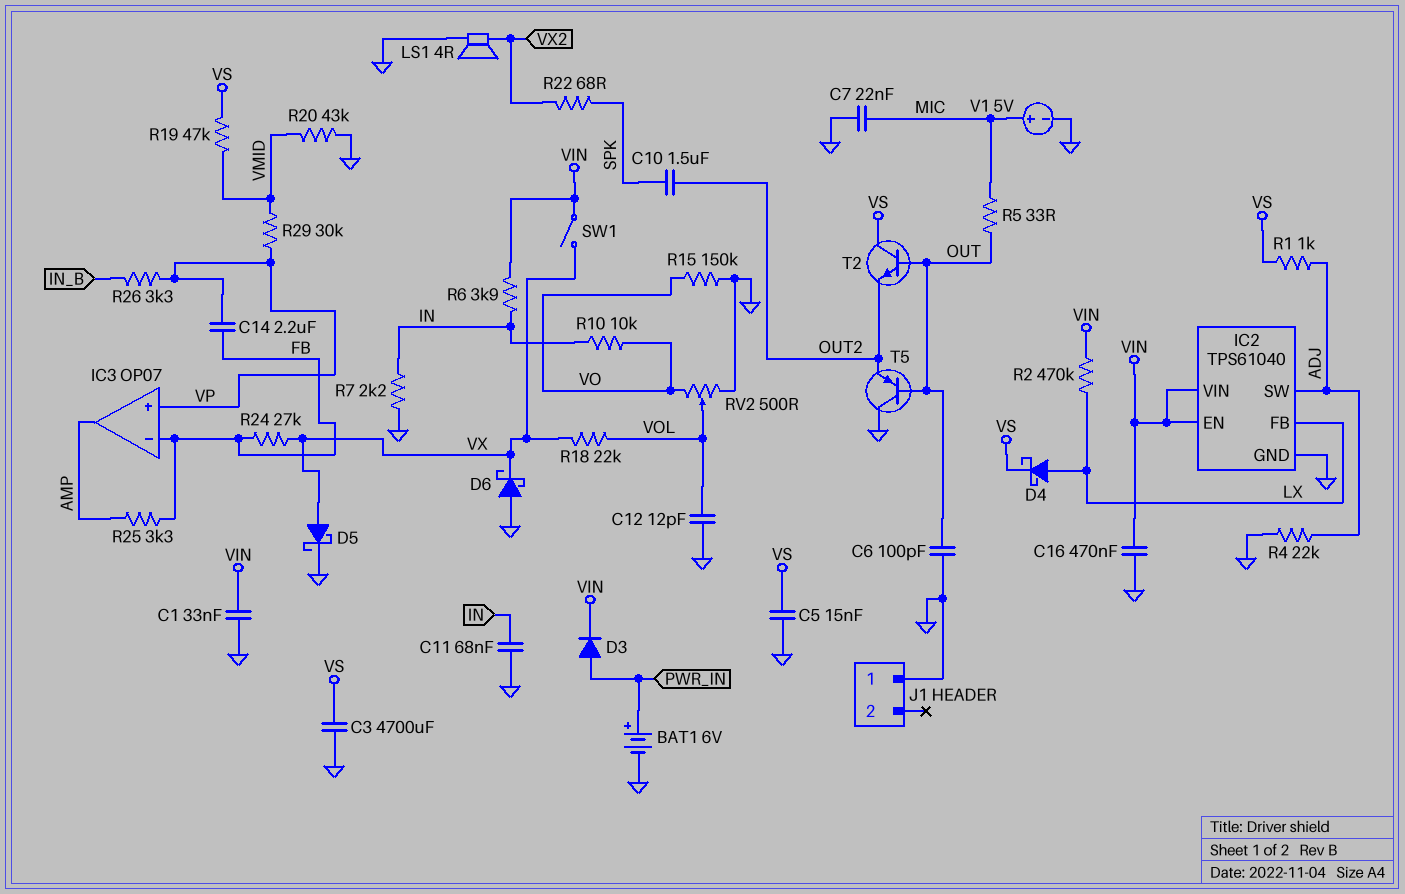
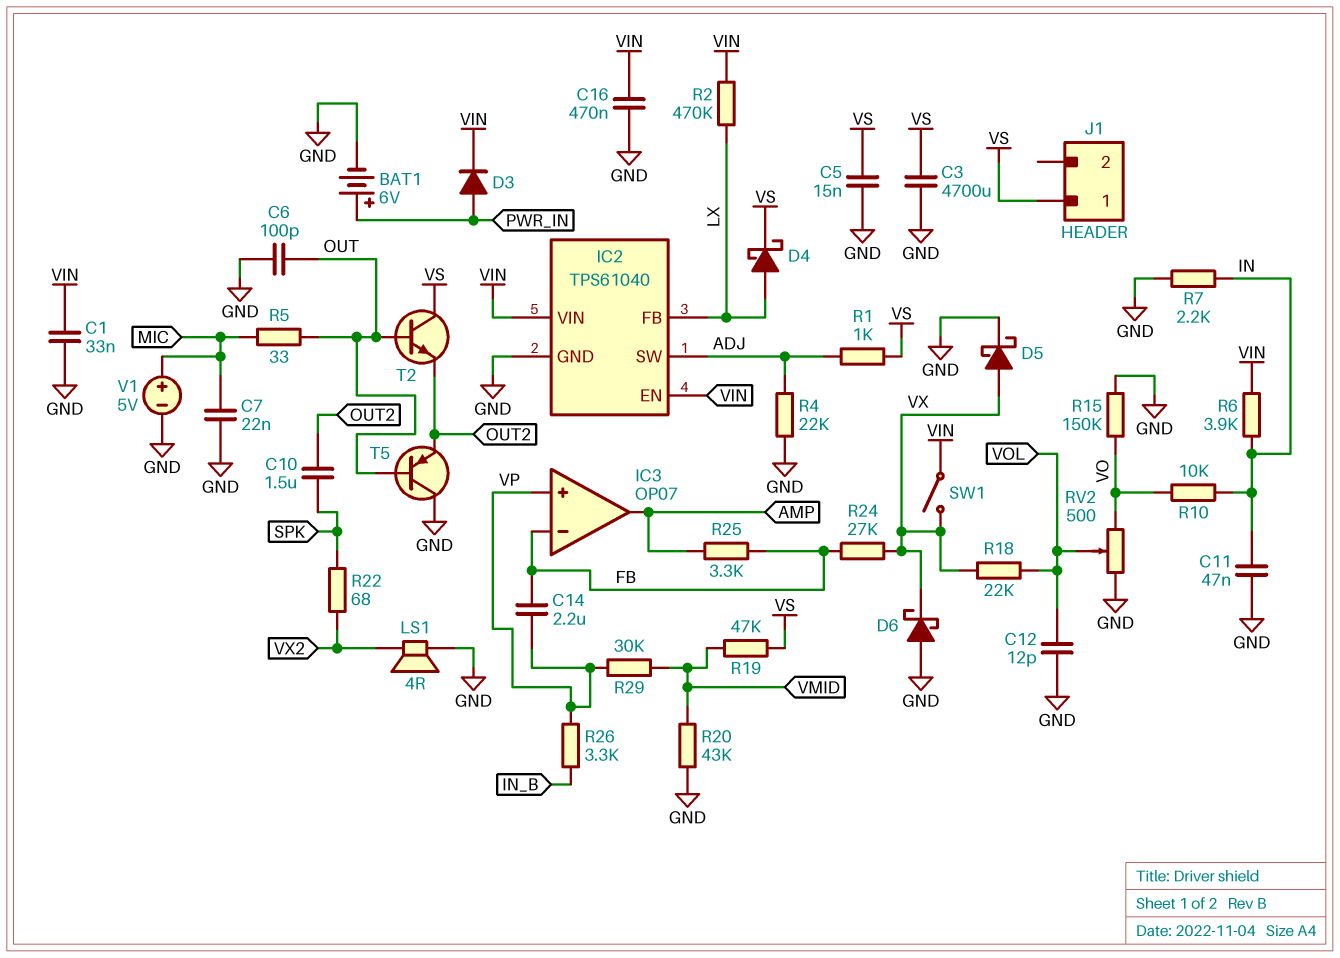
C11: 68nF (GND, IN) -> 47nF (GND, IN)
J1 pin 1: GND -> VS

